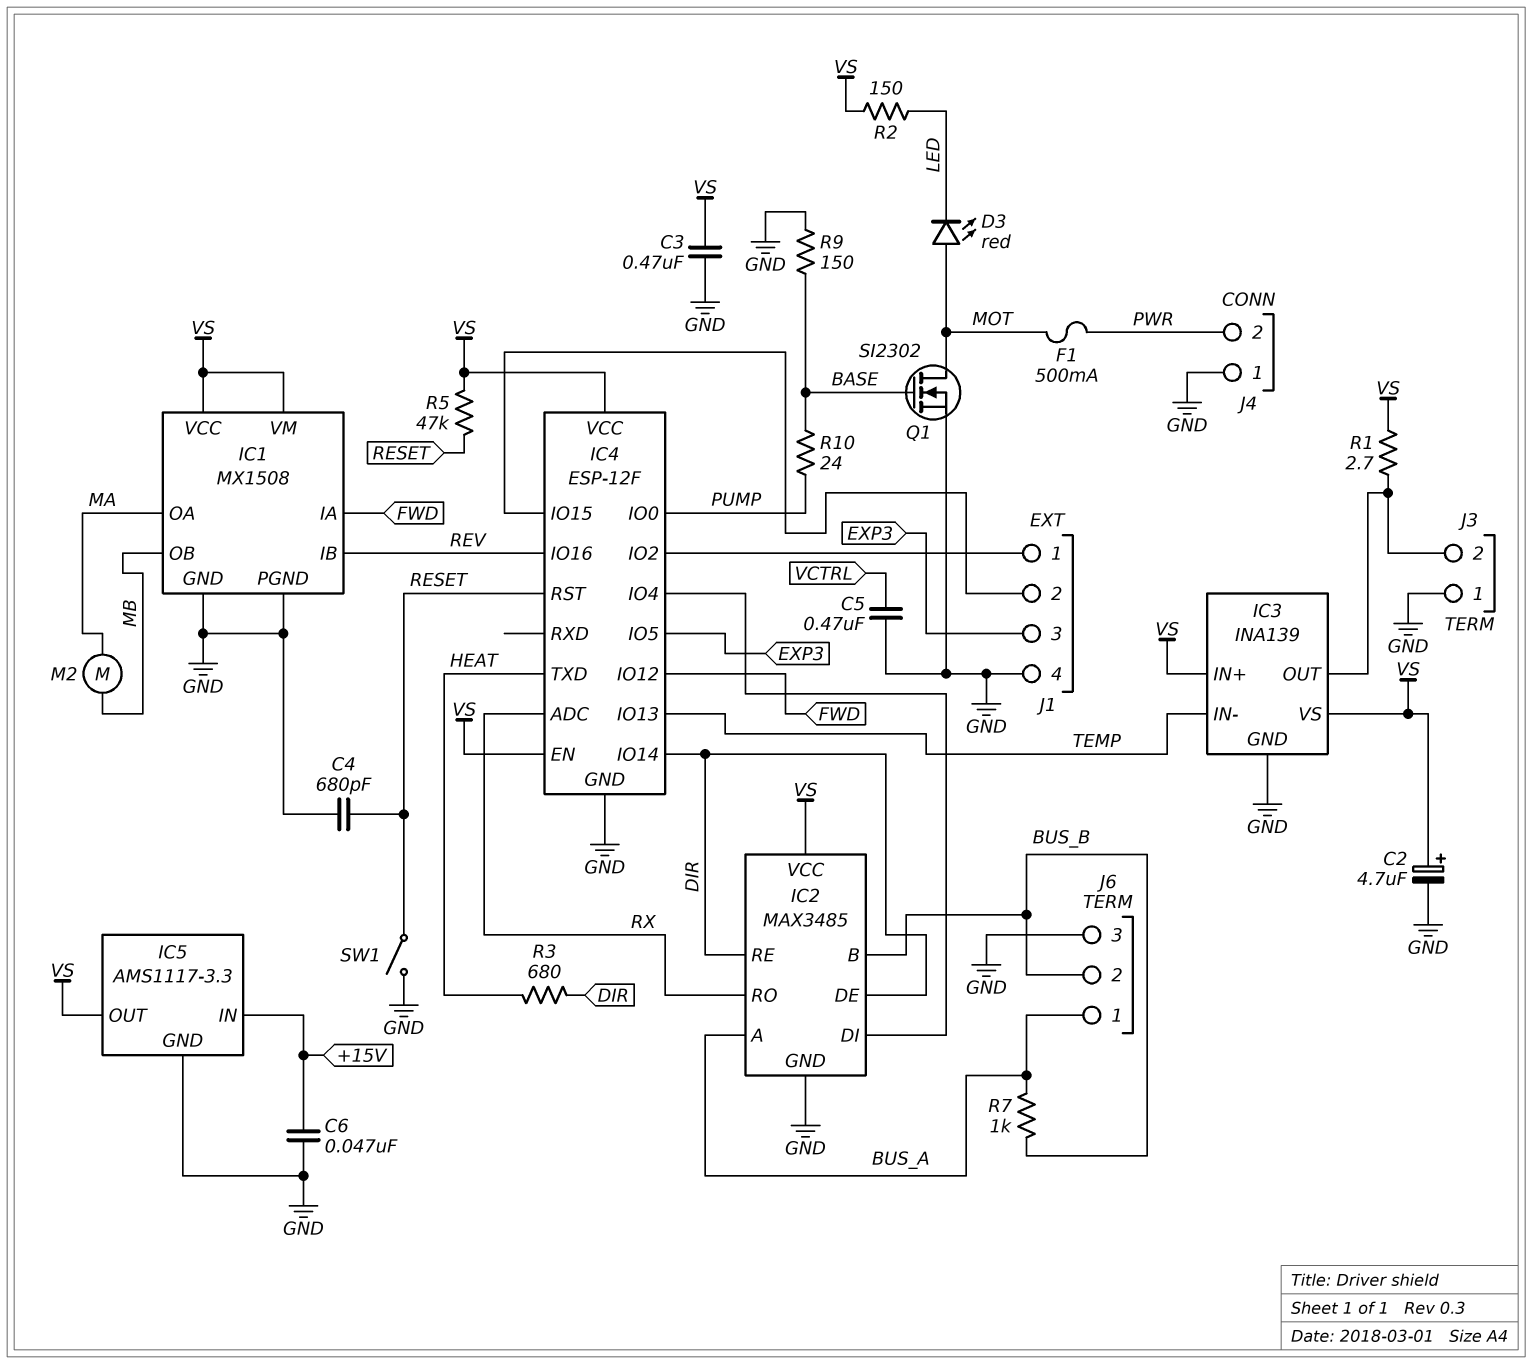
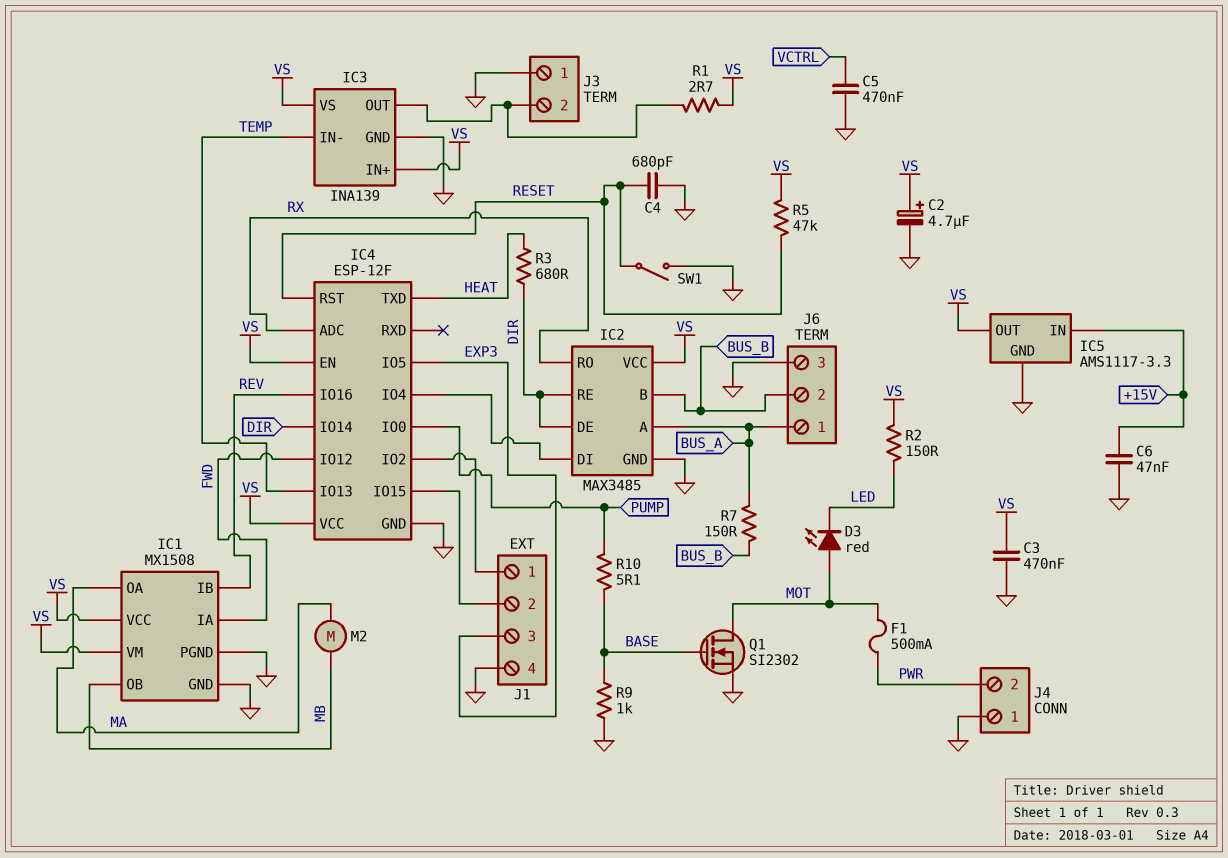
R7: 1k (BUS_A, BUS_B) -> 150 (BUS_A, BUS_B)
R9: 150 (BASE, GND) -> 1k (BASE, GND)
R10: 24 (BASE, PUMP) -> 5.1 (BASE, PUMP)

